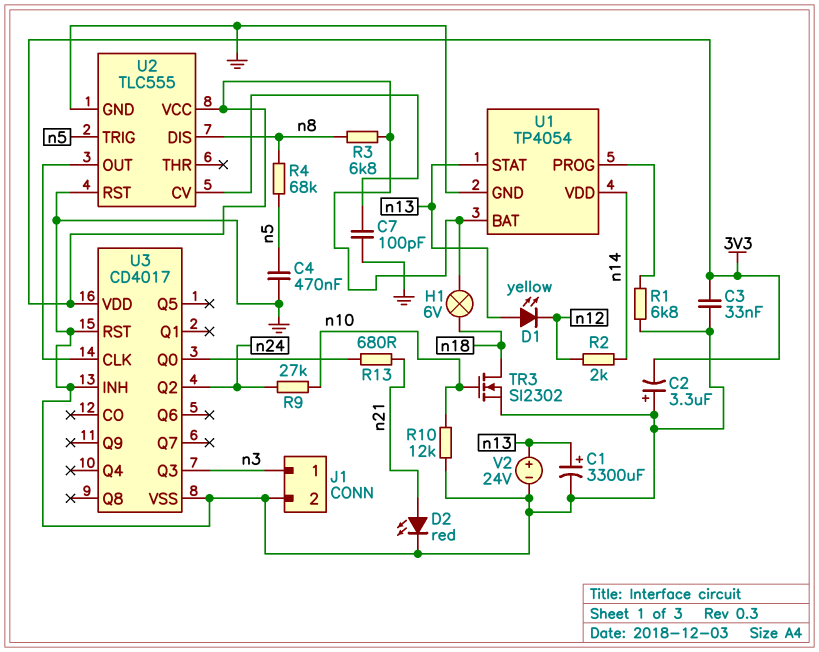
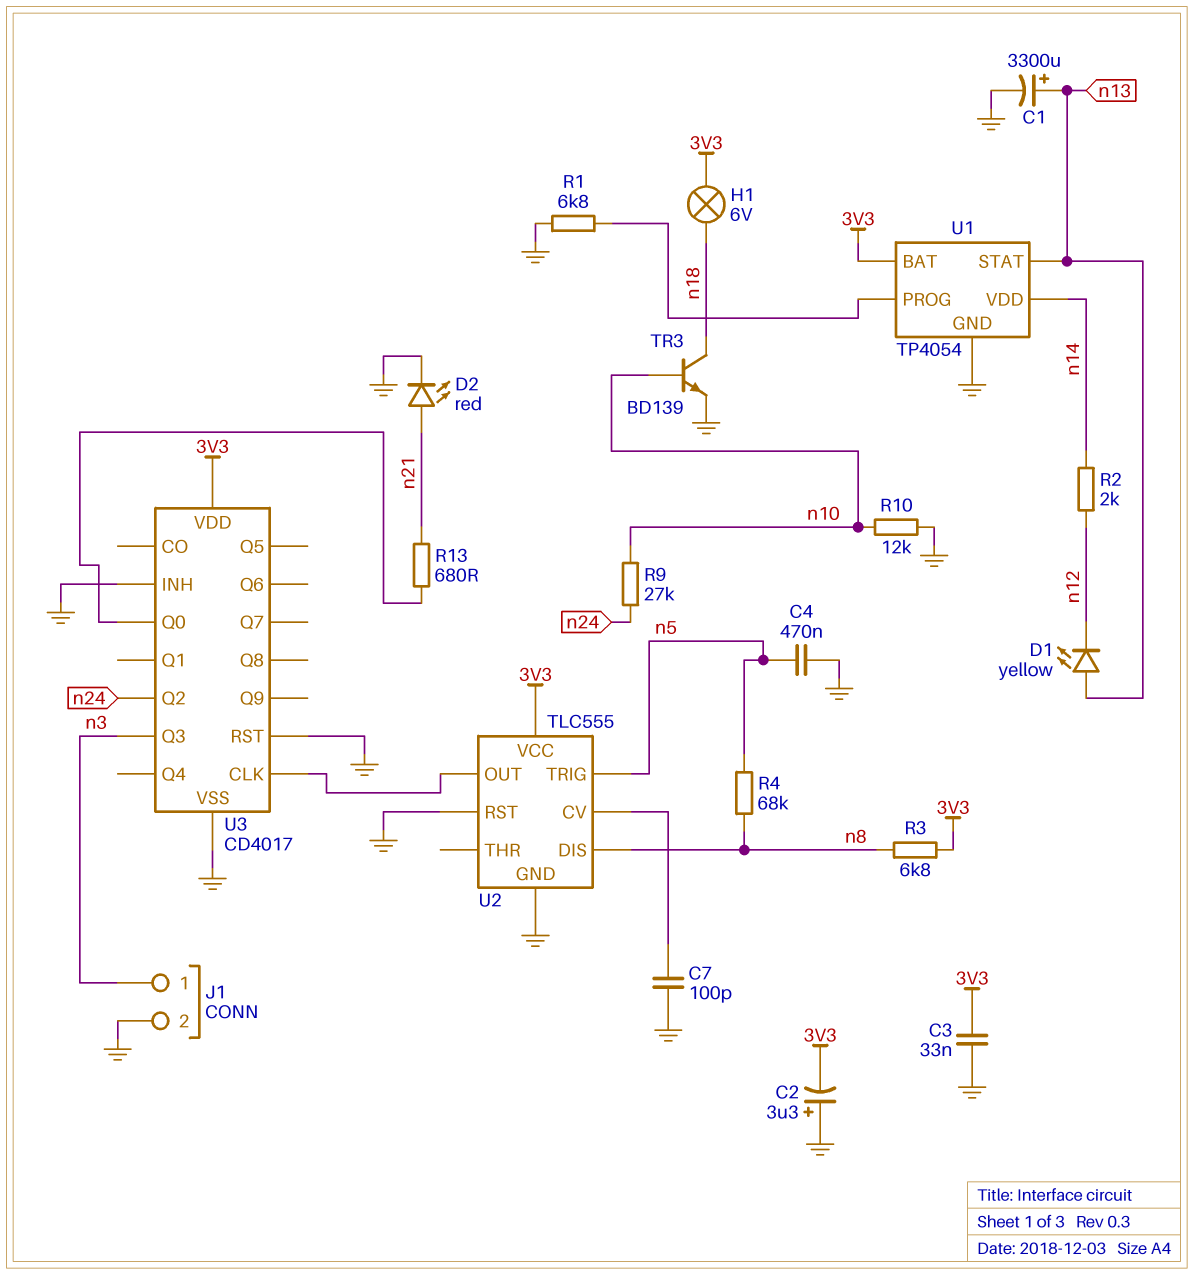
TR3: NMOS SI2302 (G n10, D n18, S GND) -> NPN BD139 (B n10, C n18, E GND)
V2: 24V (plus n13, minus GND) -> none

